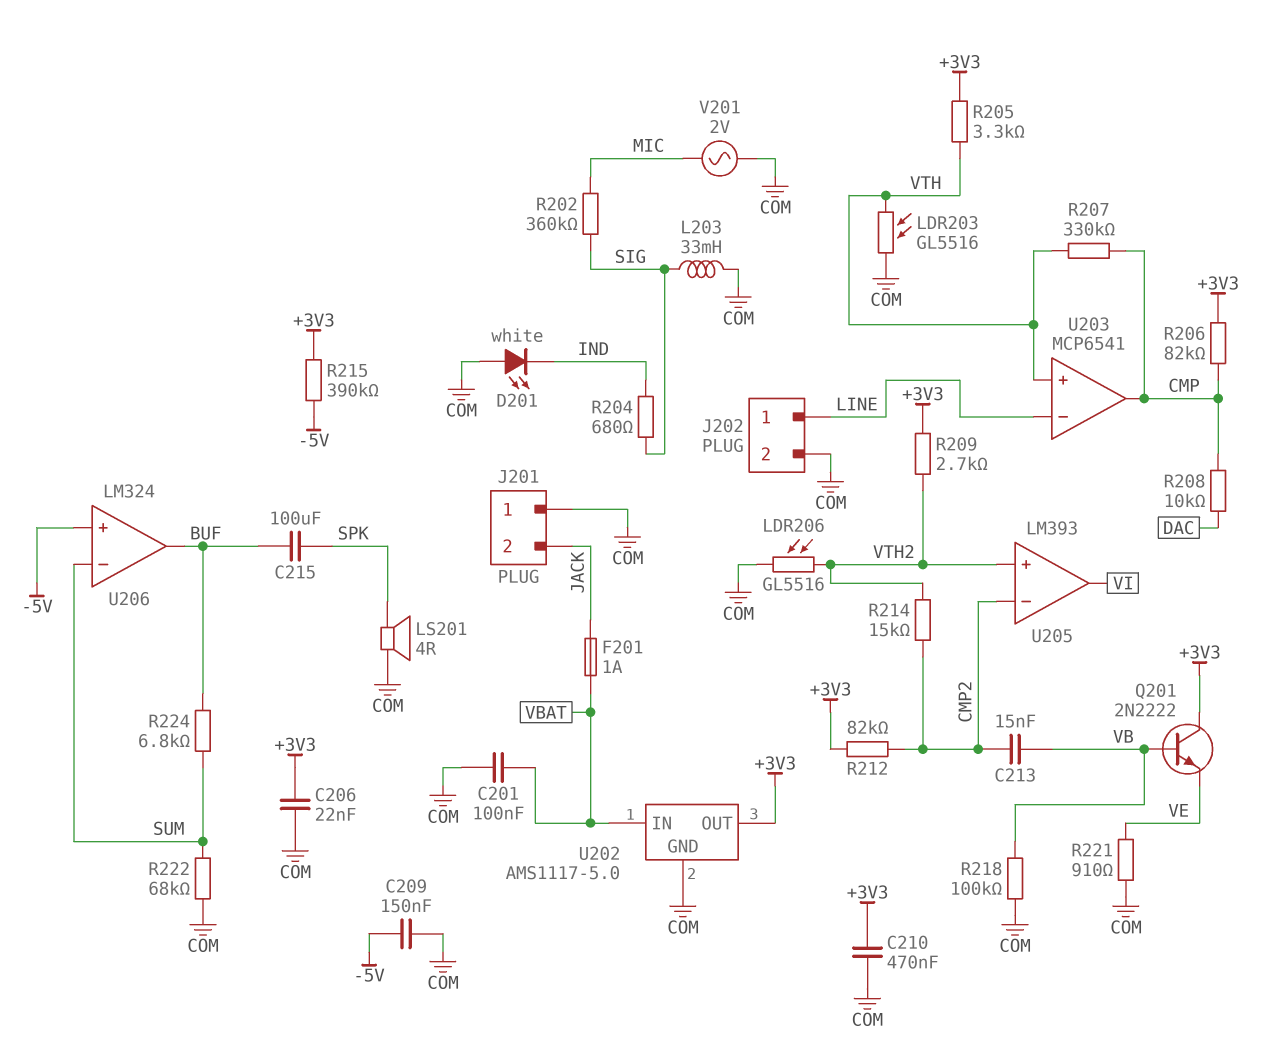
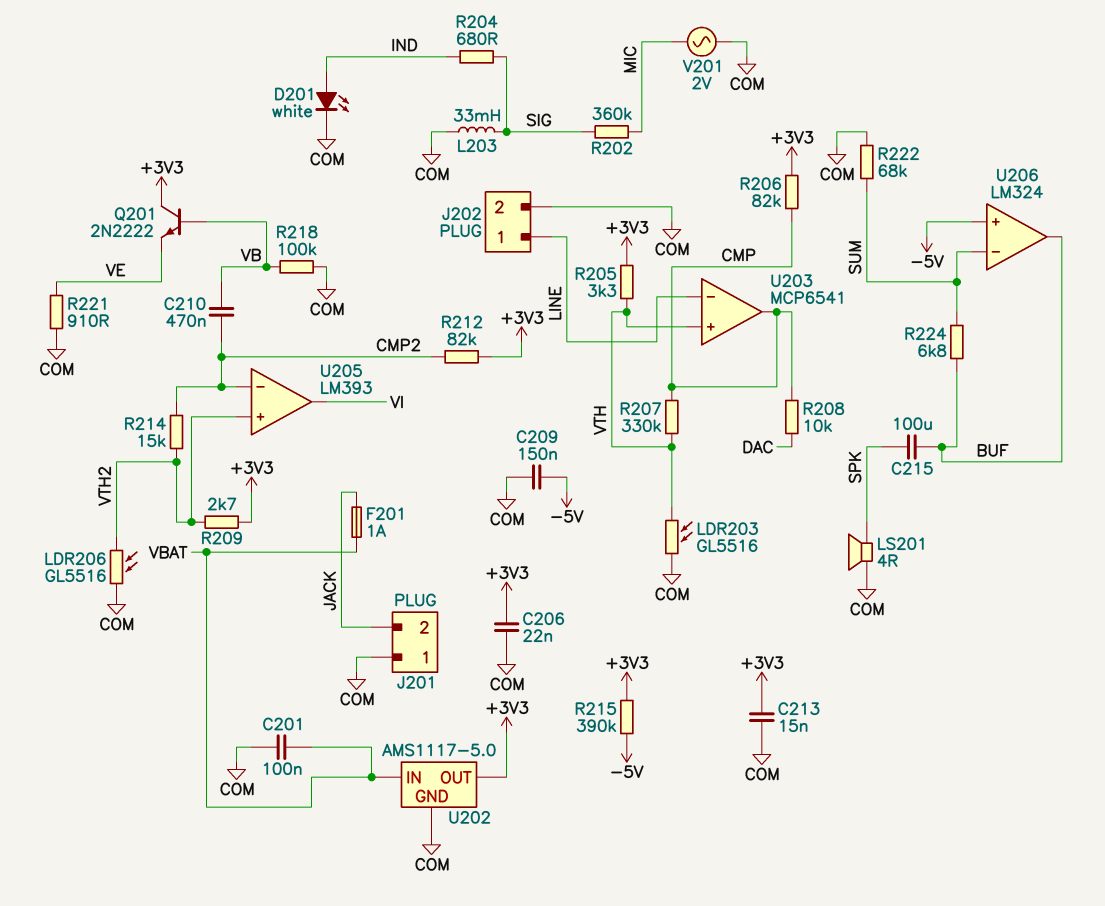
C210: 470nF (+3V3, COM) -> 470nF (CMP2, VB)
C213: 15nF (CMP2, VB) -> 15nF (+3V3, COM)
D201: LED white (A COM, K IND) -> LED white (A IND, K COM)

